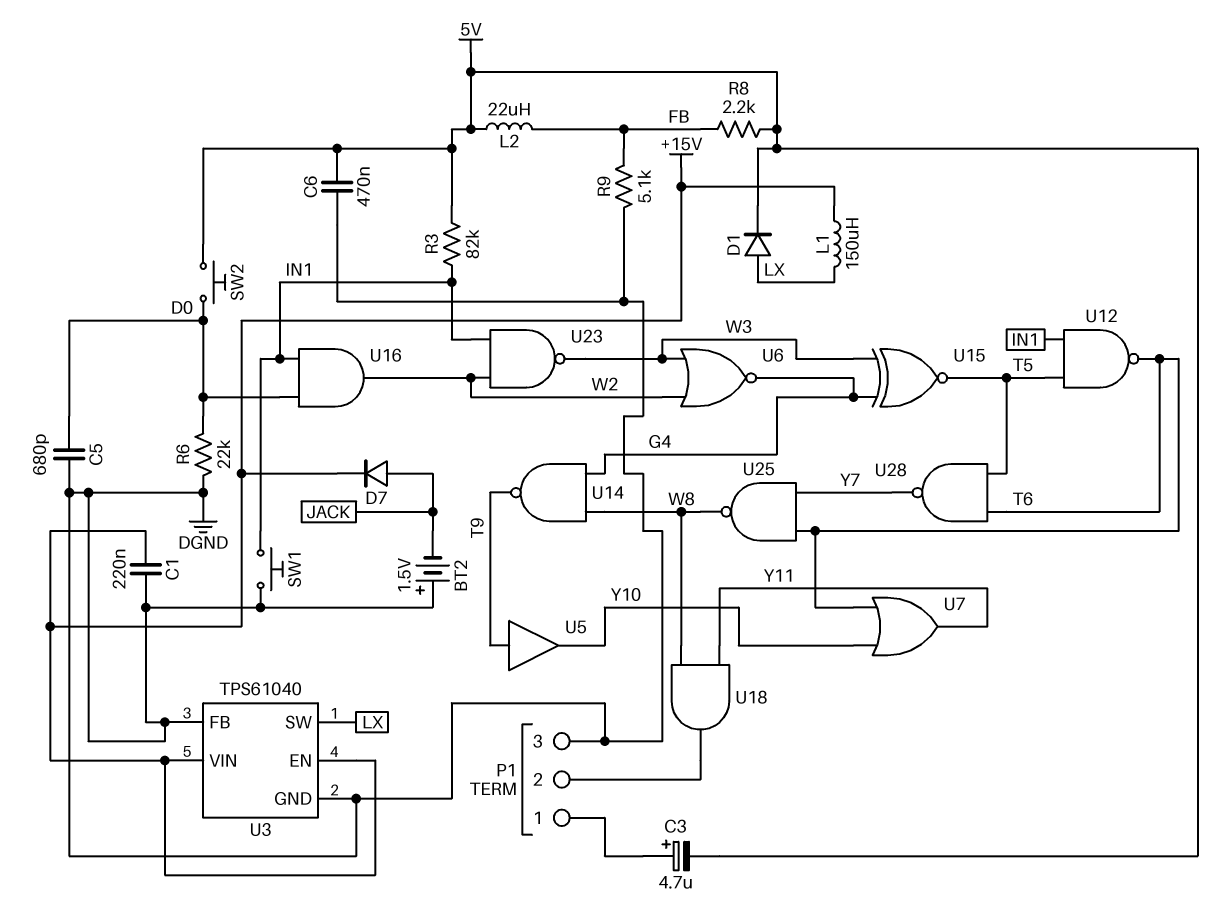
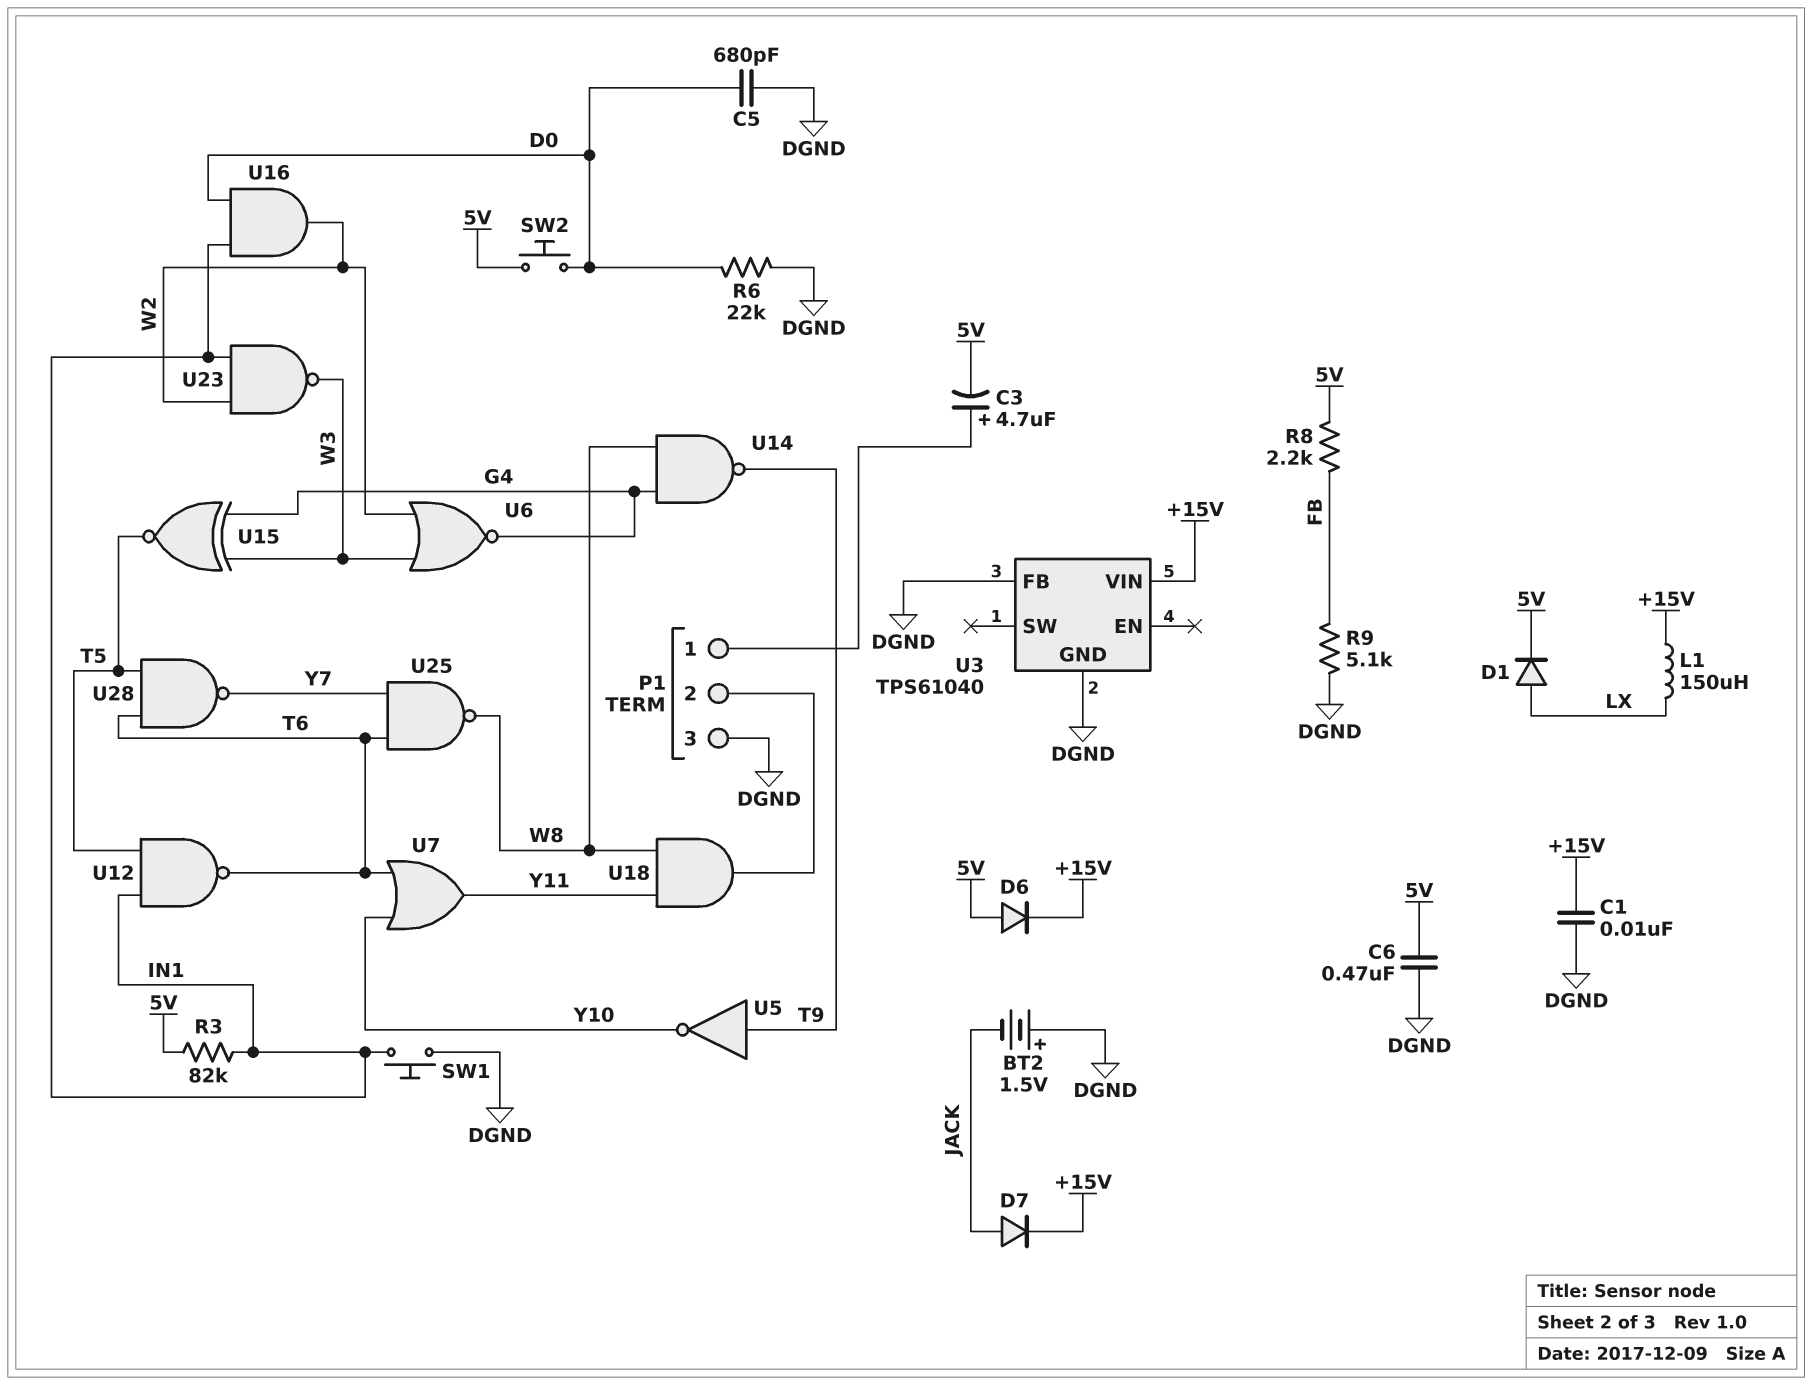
C1: 220nF (+15V, DGND) -> 10nF (+15V, DGND)
D6: none -> diode (A 5V, K +15V)
L2: 22uH (5V, FB) -> none
U3 pin EN: +15V -> none
U3 pin SW: LX -> none
U5: buffer (in T9, out Y10) -> NOT (in T9, out Y10)

